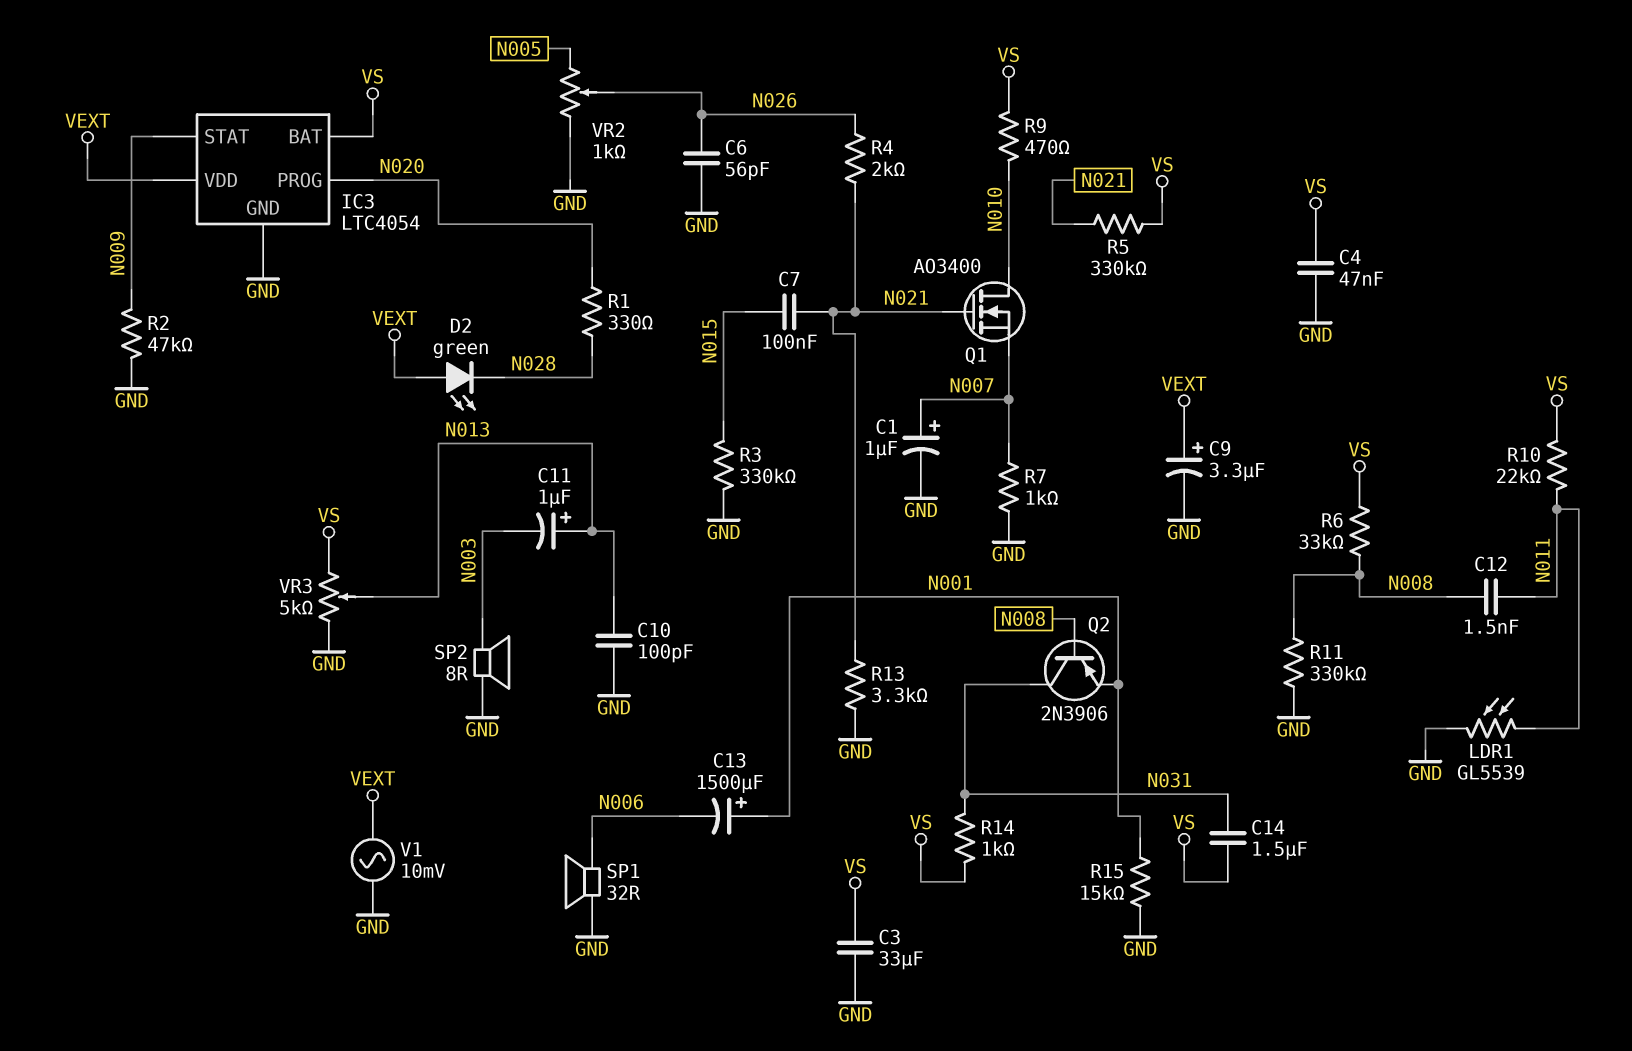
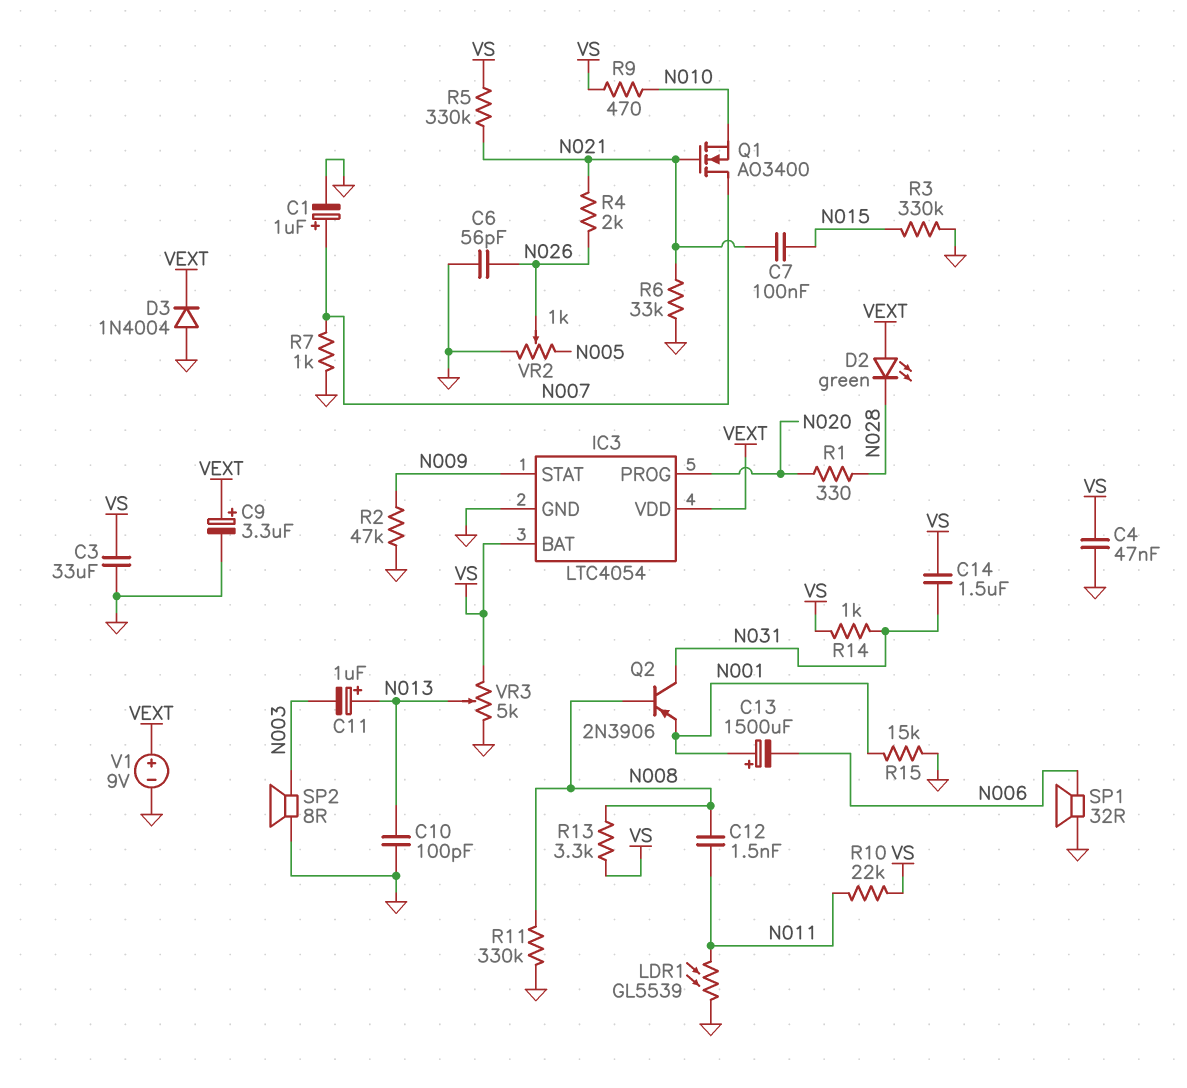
D3: none -> diode 1N4004 (A GND, K VEXT)
Q1: NMOS AO3400 (G N021, D N010, S N007) -> NMOS AO3400 (G N021, D N007, S N010)
R6: 33k (N008, VS) -> 33k (GND, N021)
R13: 3.3k (GND, N021) -> 3.3k (N008, VS)
V1: AC 10mV (GND, VEXT) -> 9V (plus VEXT, minus GND)

